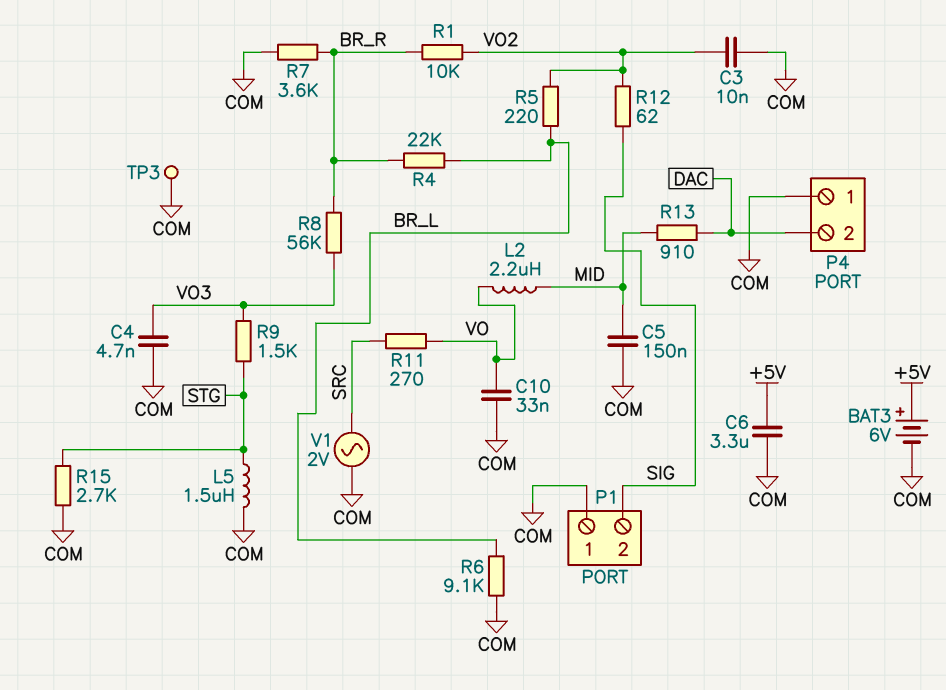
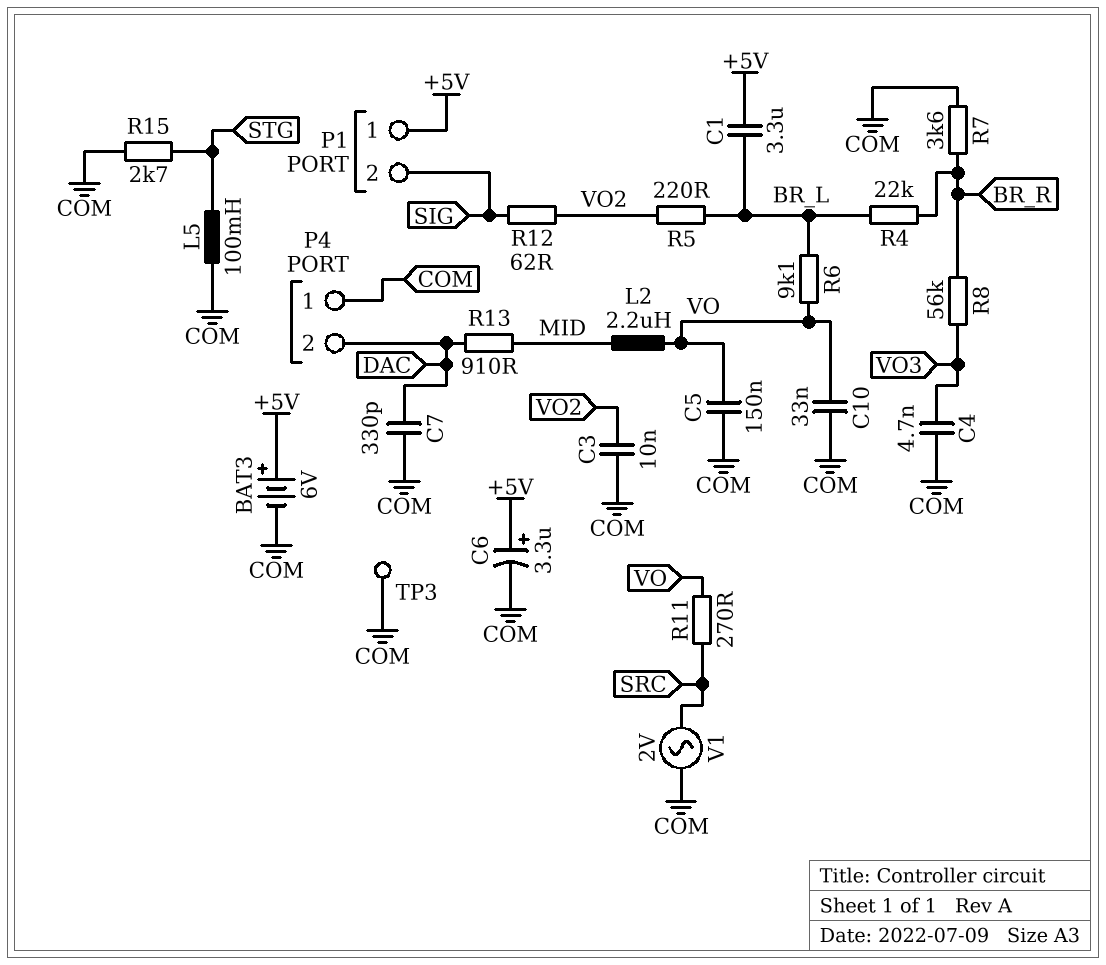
C1: none -> 3.3uF (+5V, BR_L)
C5: 150nF (COM, MID) -> 150nF (COM, VO)
C6: 3.3uF (+5V, COM) -> 3.3uF (plus +5V, minus COM)
C7: none -> 330pF (COM, DAC)
L5: 1.5uH (COM, STG) -> 100mH (COM, STG)
P1 pin 1: COM -> +5V
R1: 10k (BR_R, VO2) -> none
R6: 9.1k (BR_L, COM) -> 9.1k (BR_L, VO)
R9: 1.5k (STG, VO3) -> none

